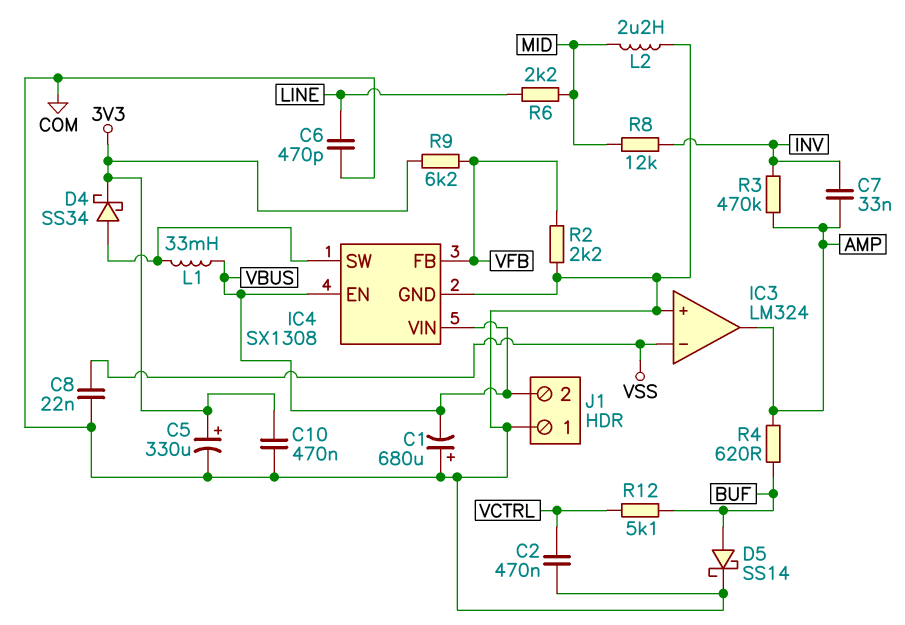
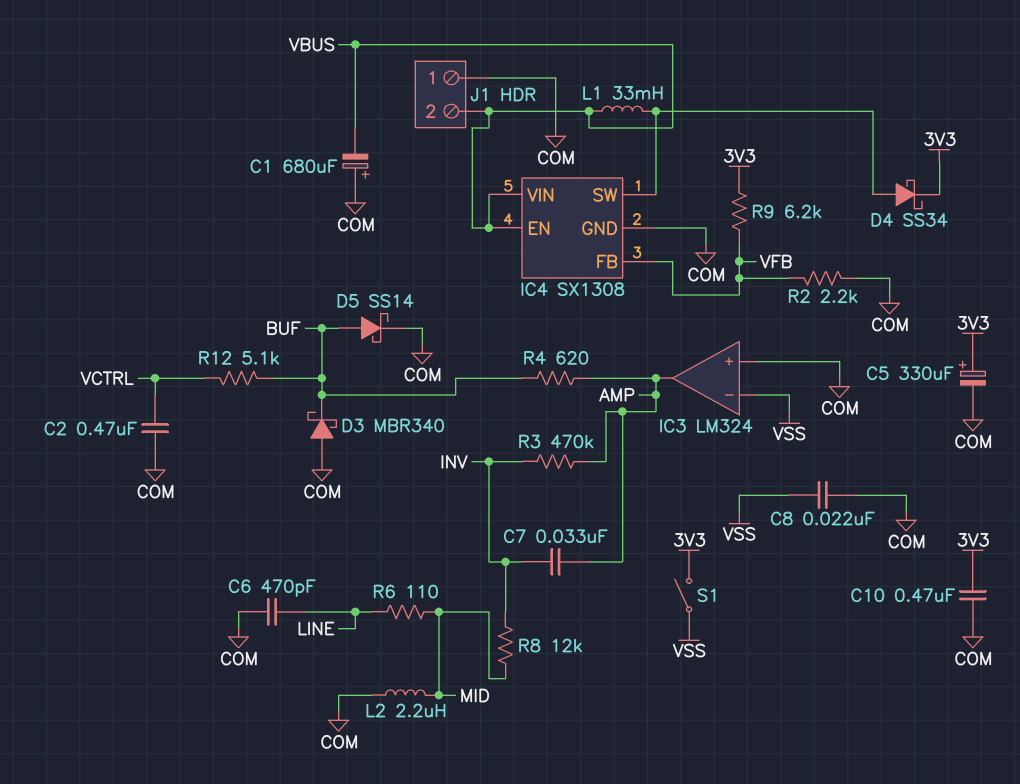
D3: none -> schottky MBR340 (A COM, K BUF)
R6: 2.2k (LINE, MID) -> 110 (LINE, MID)
S1: none -> switch (3V3, VSS)

